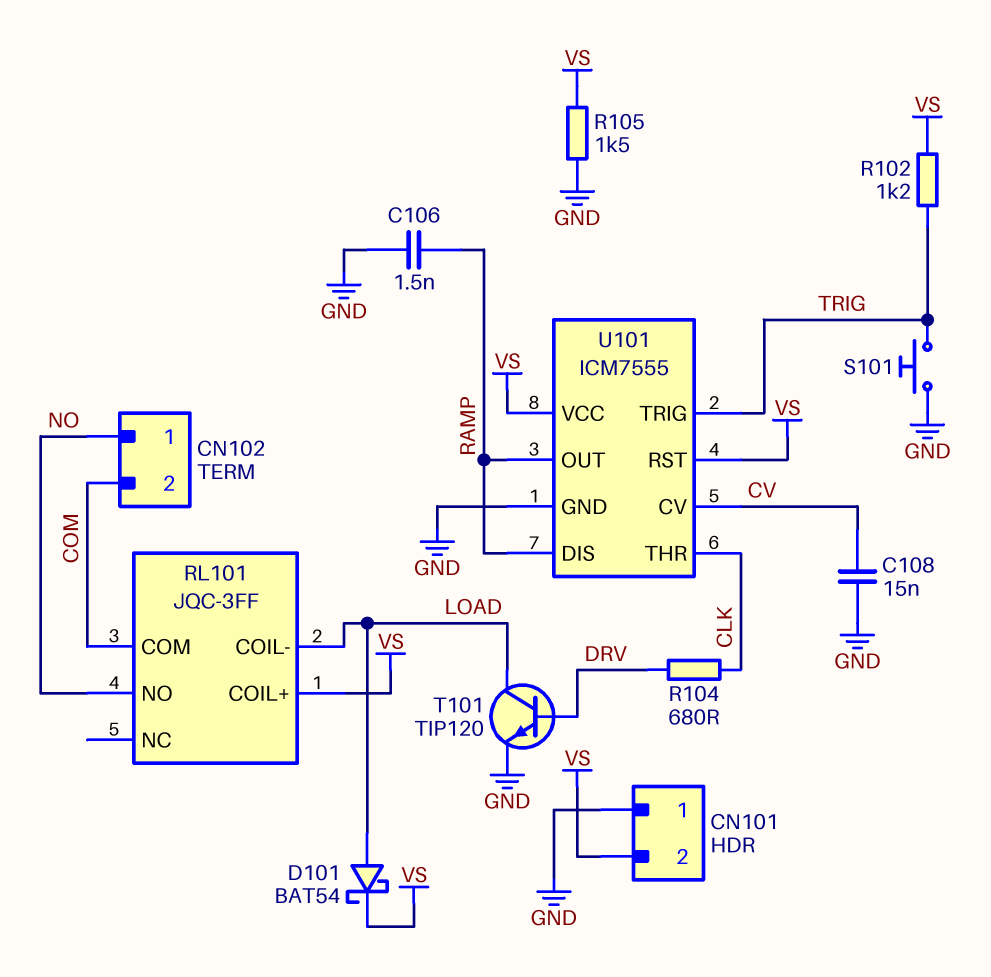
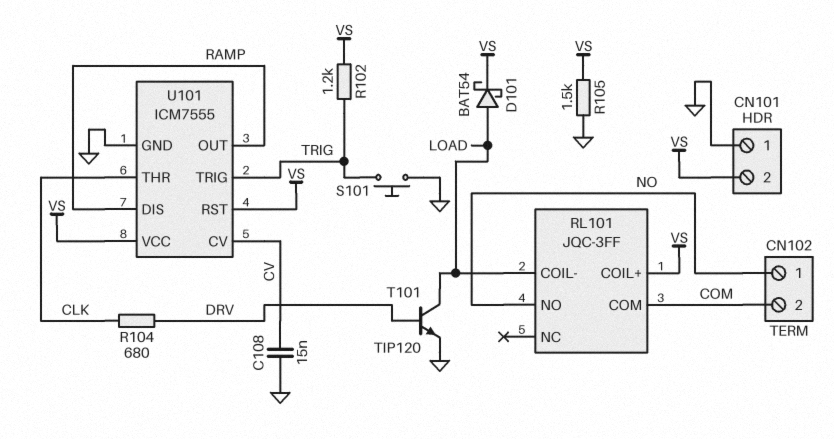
C106: 1.5nF (GND, RAMP) -> none

